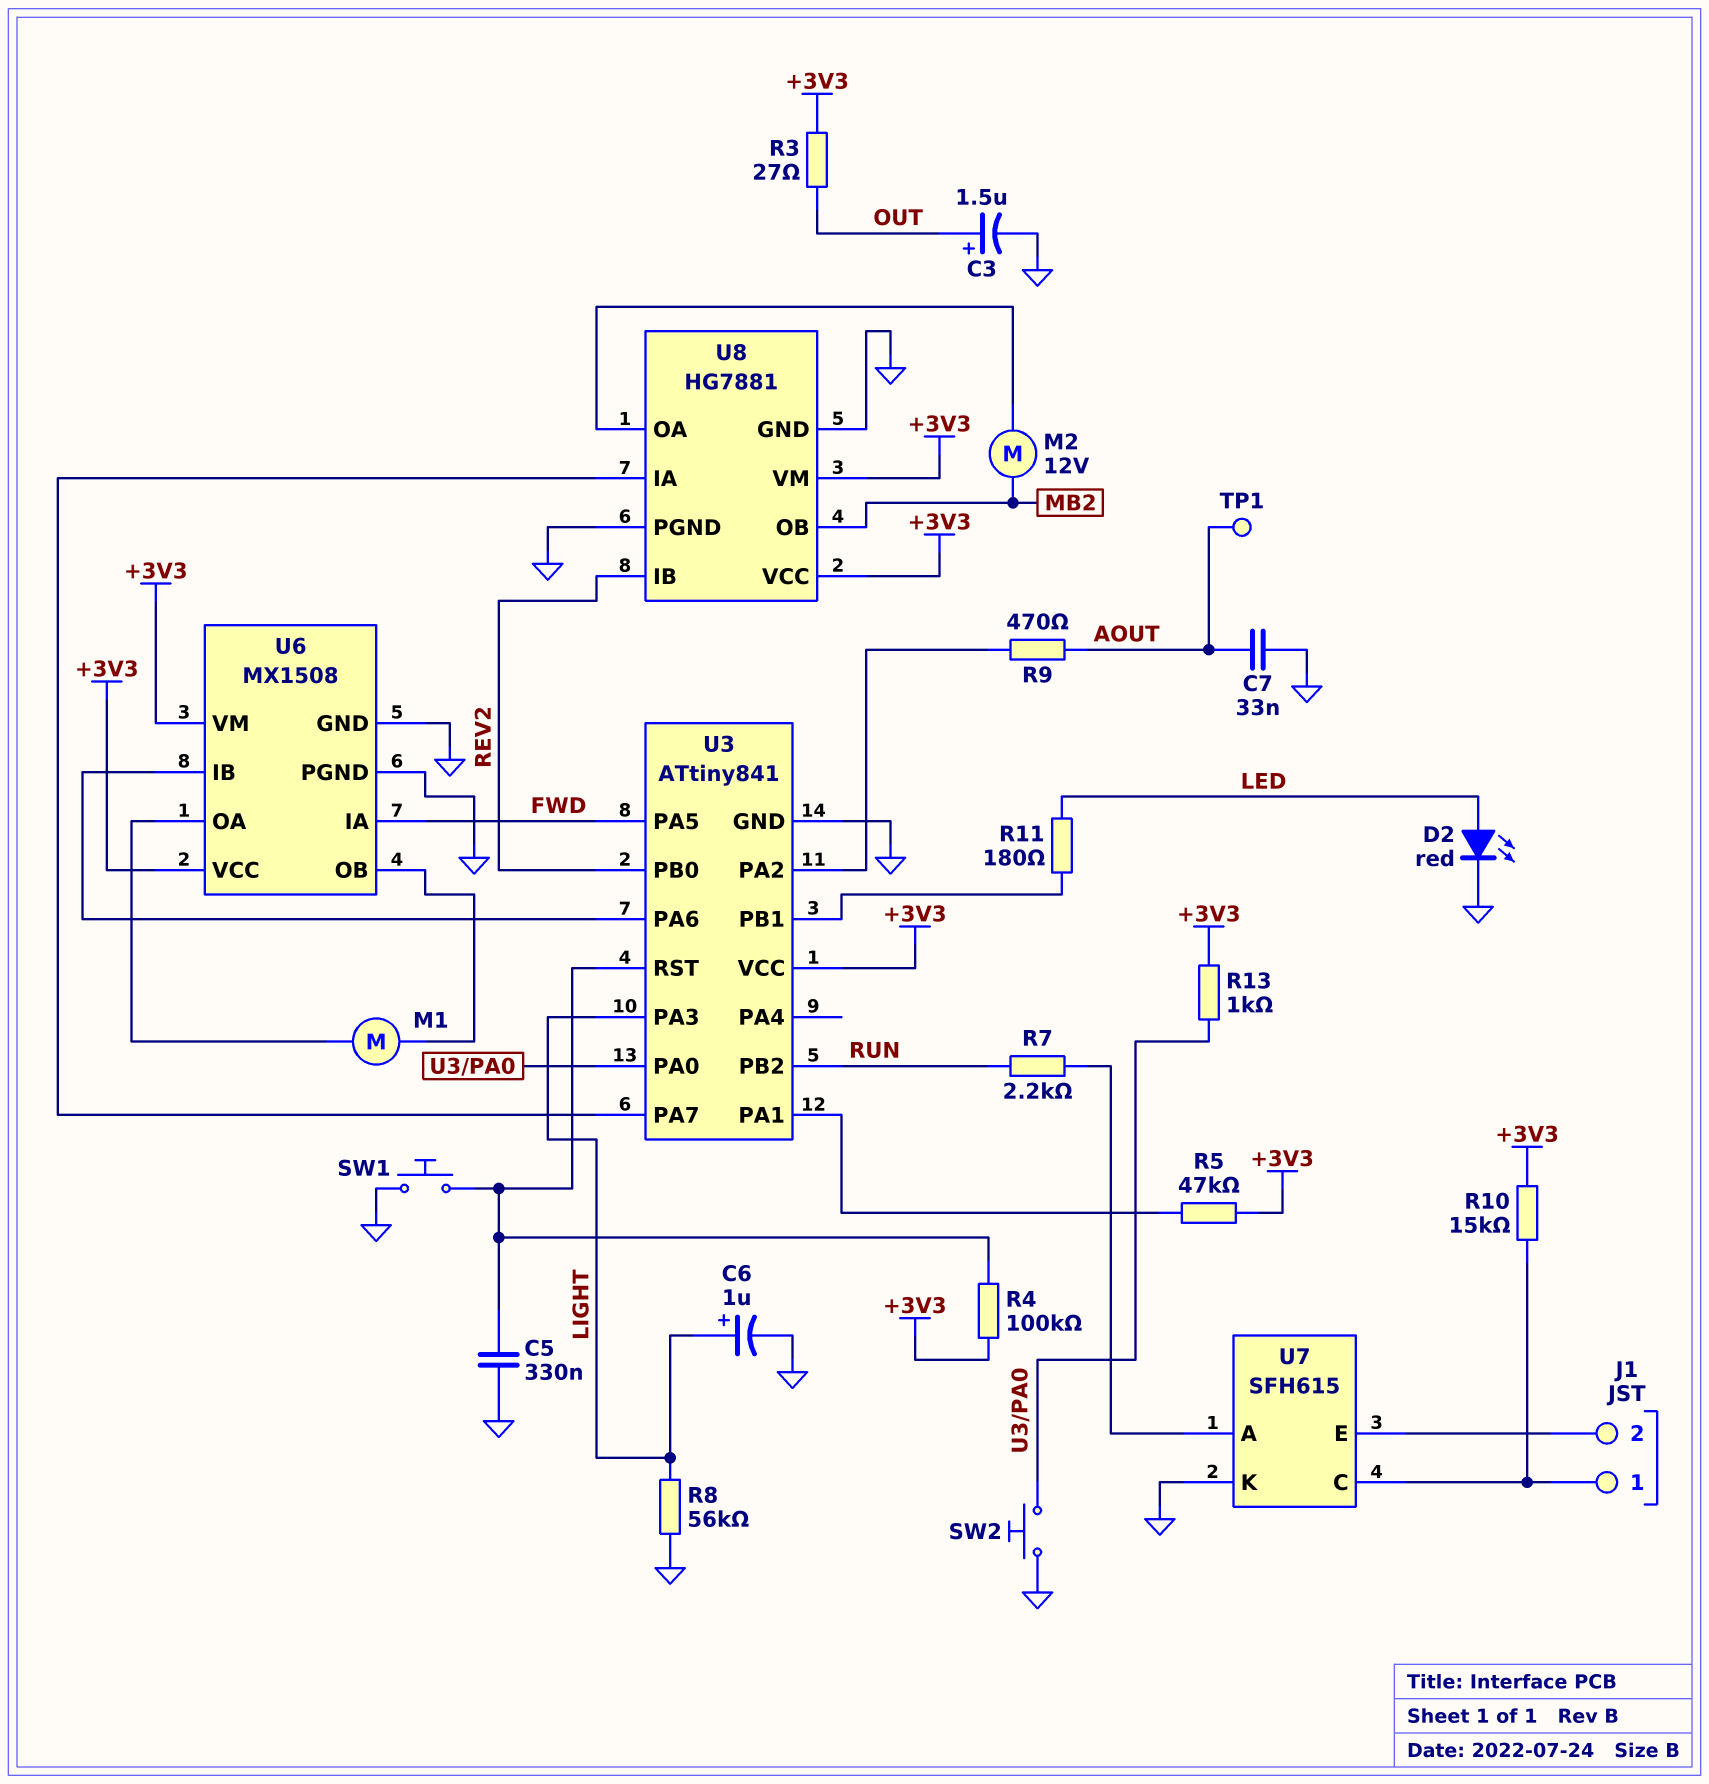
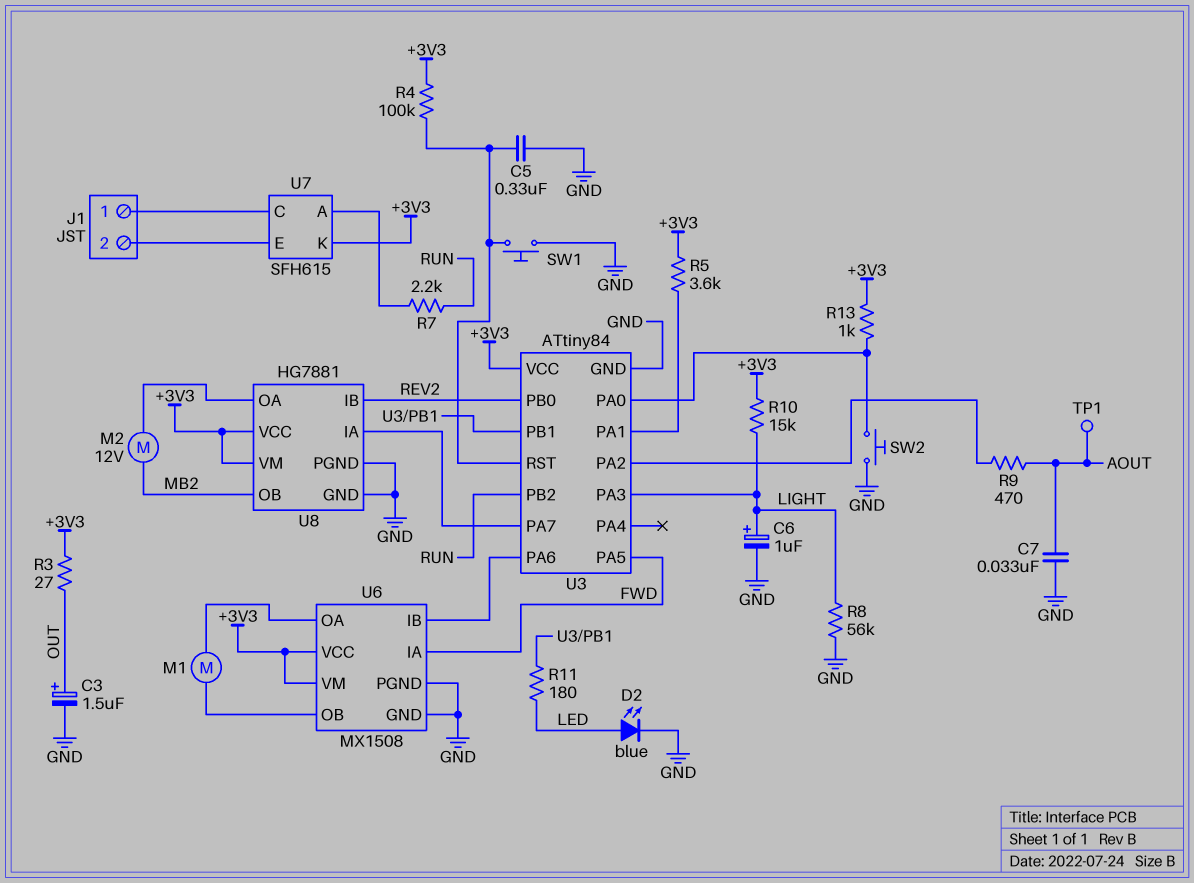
D2: LED red (A LED, K GND) -> LED blue (A LED, K GND)
R5: 47k (+3V3, U3/PA1) -> 3.6k (+3V3, U3/PA1)
R10: 15k (+3V3, J1/1) -> 15k (+3V3, LIGHT)
U3: ATtiny841 -> ATtiny84
U7 pin K: GND -> +3V3

